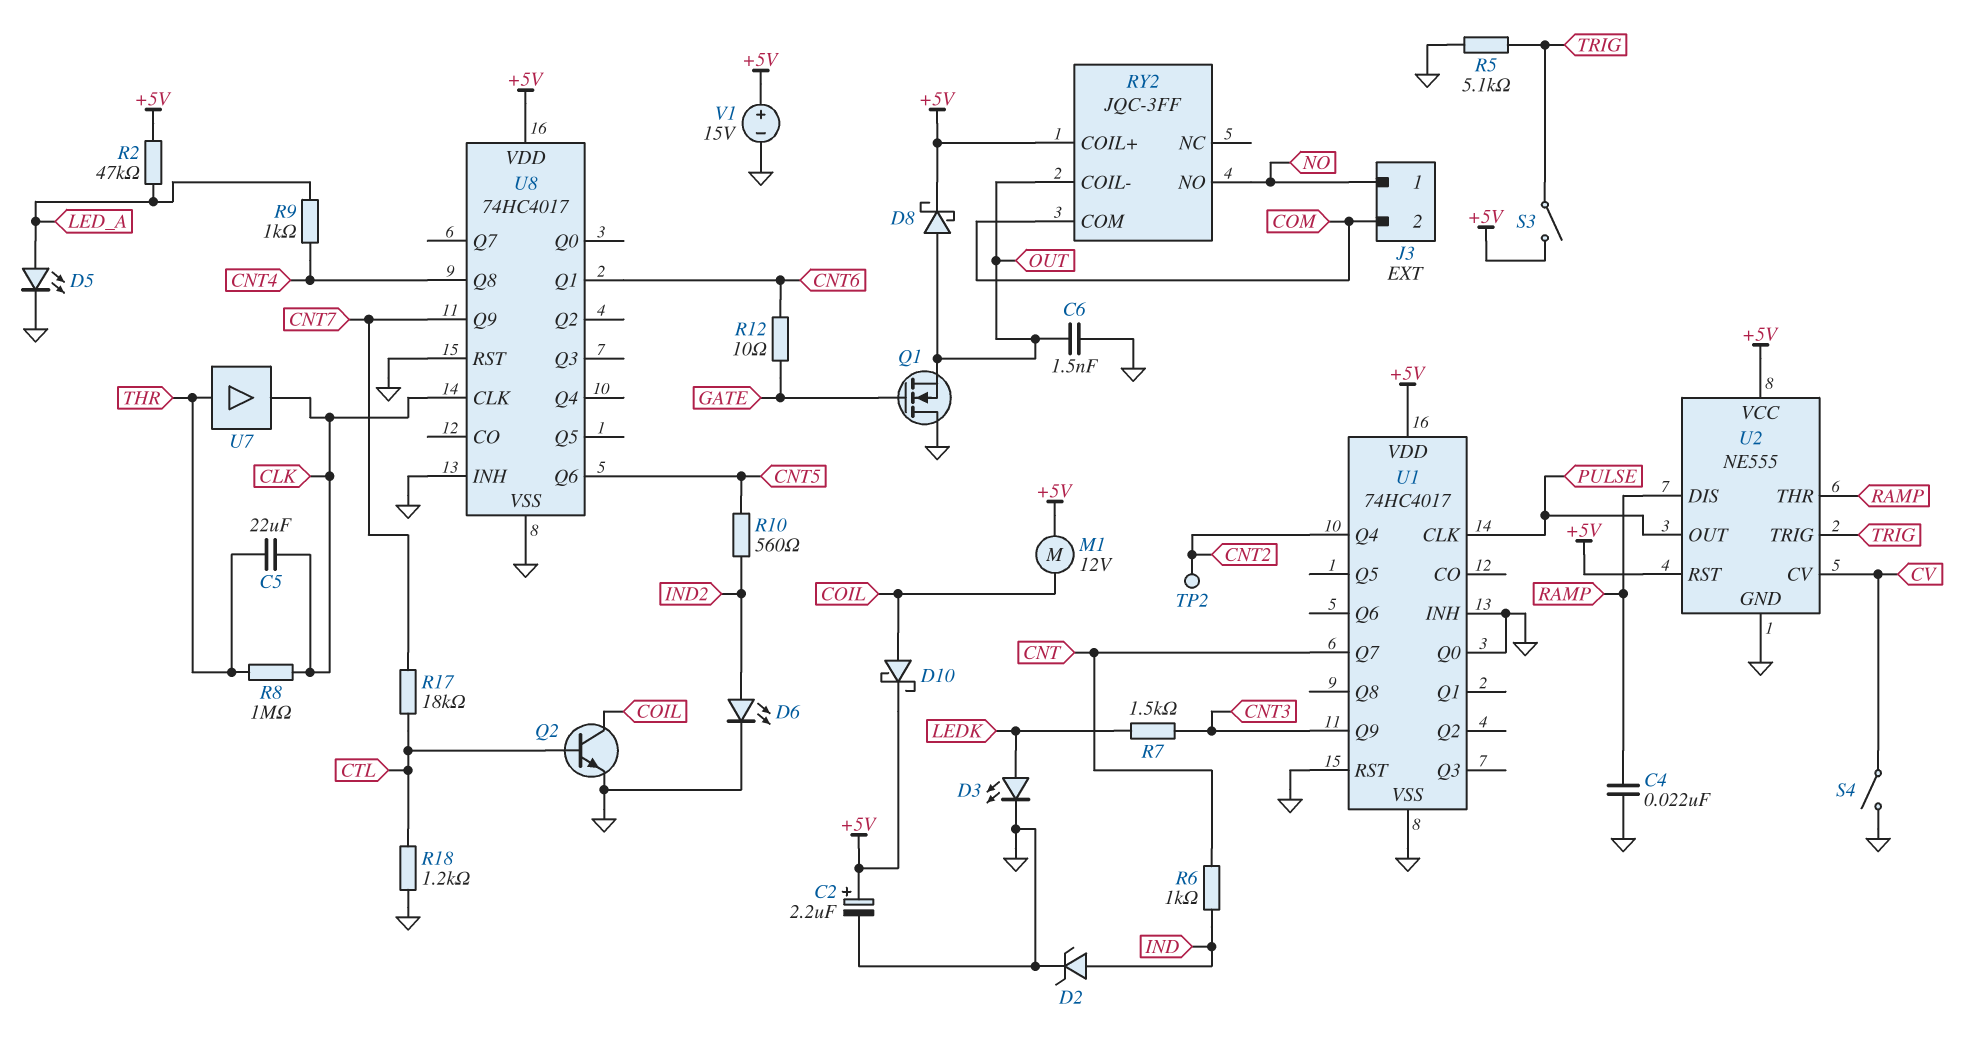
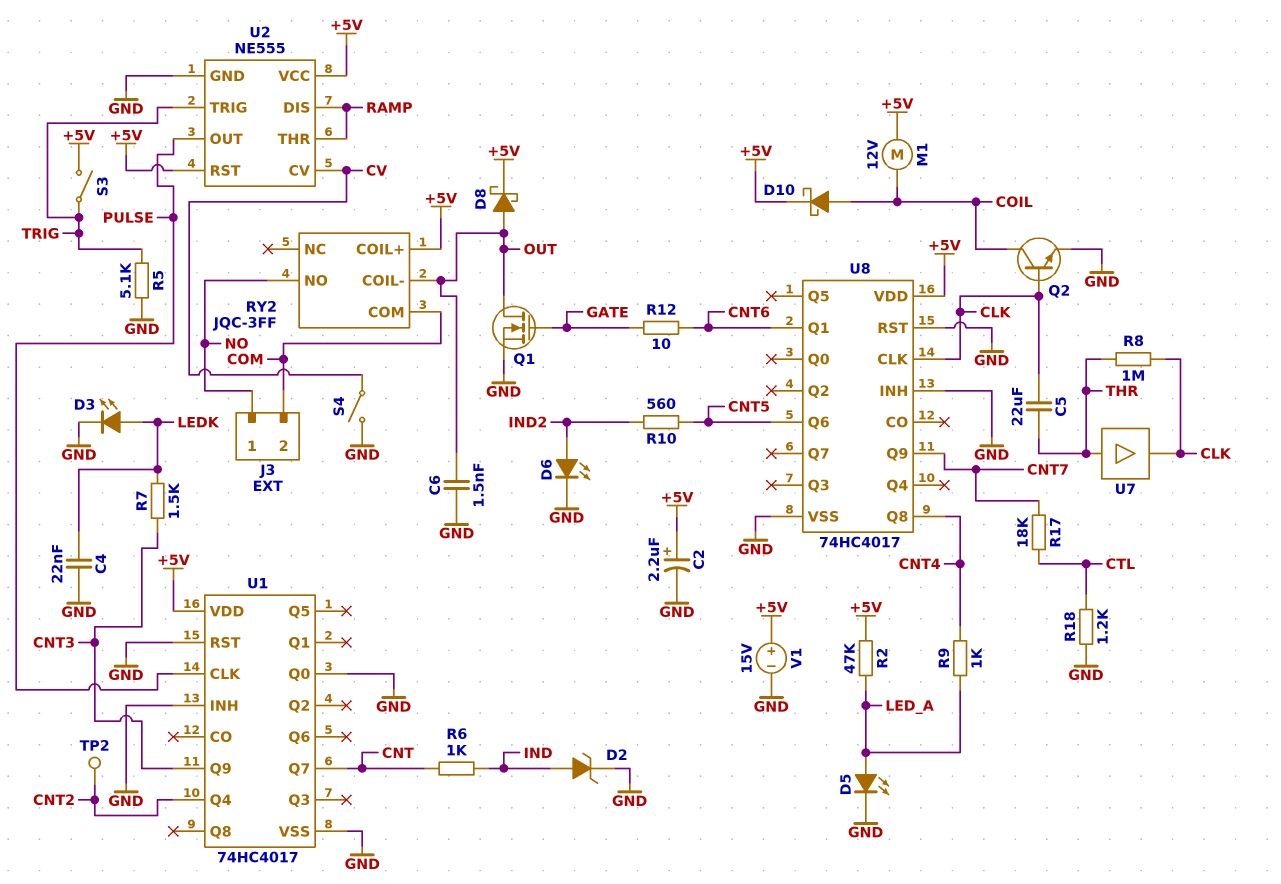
C4: 22nF (GND, RAMP) -> 22nF (GND, LEDK)
Q1: NMOS (G GATE, D GND, S OUT) -> NMOS (G GATE, D OUT, S GND)
Q2: NPN (B CTL, C COIL, E GND) -> NPN (B CLK, C COIL, E GND)

